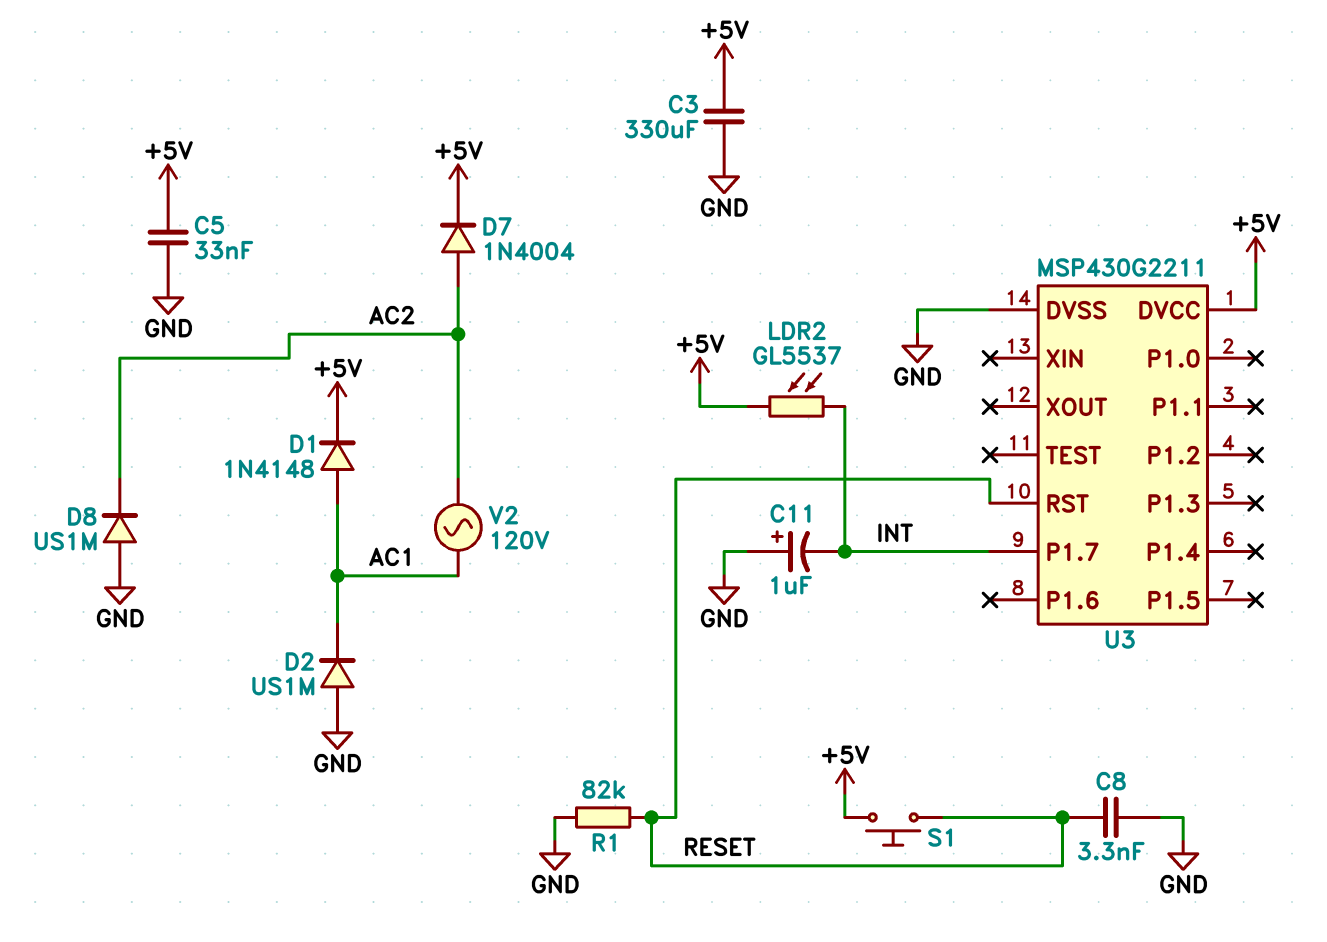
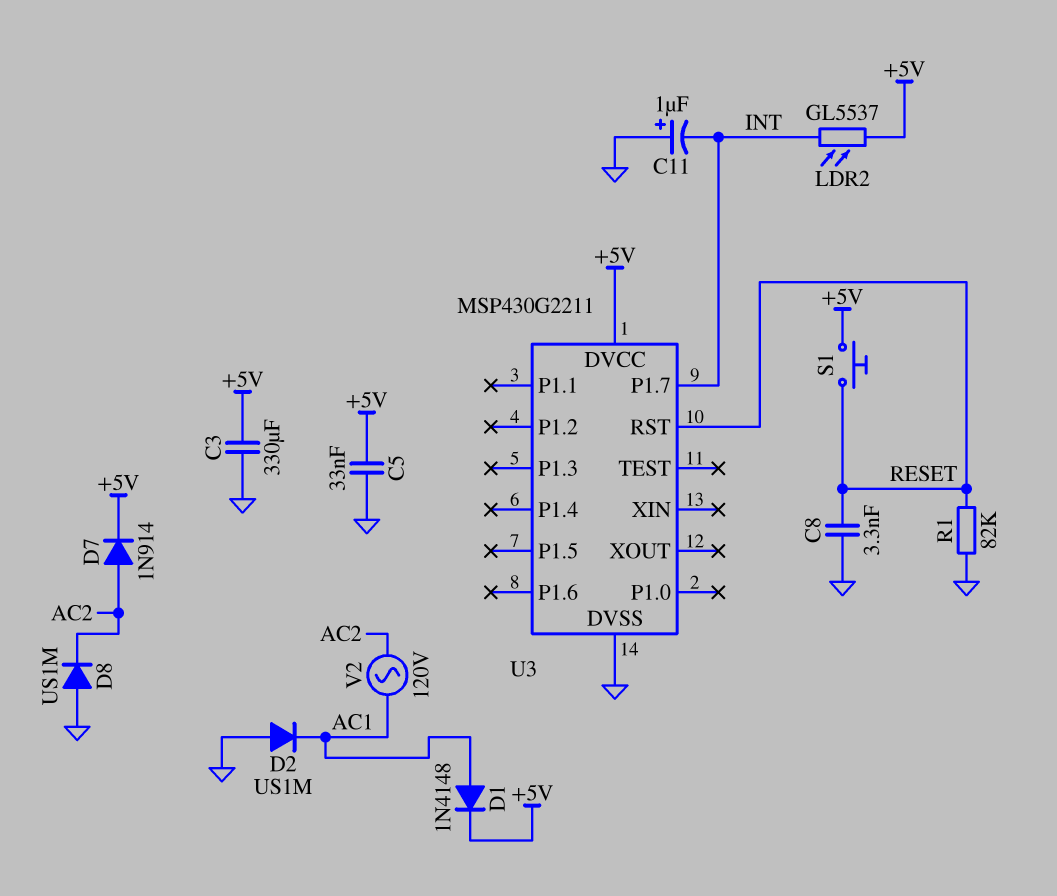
D7: diode 1N4004 (A AC2, K +5V) -> diode 1N914 (A AC2, K +5V)

